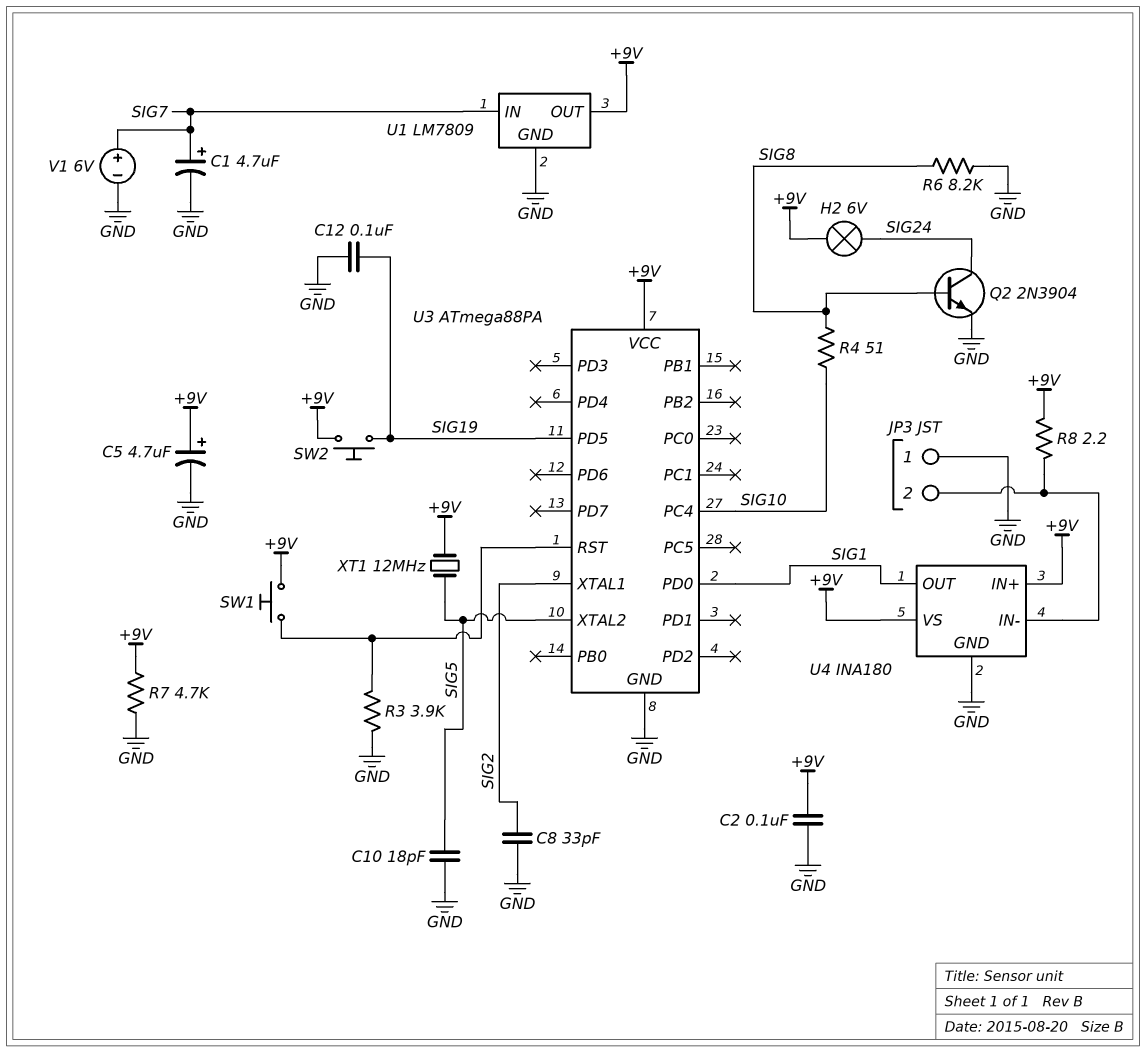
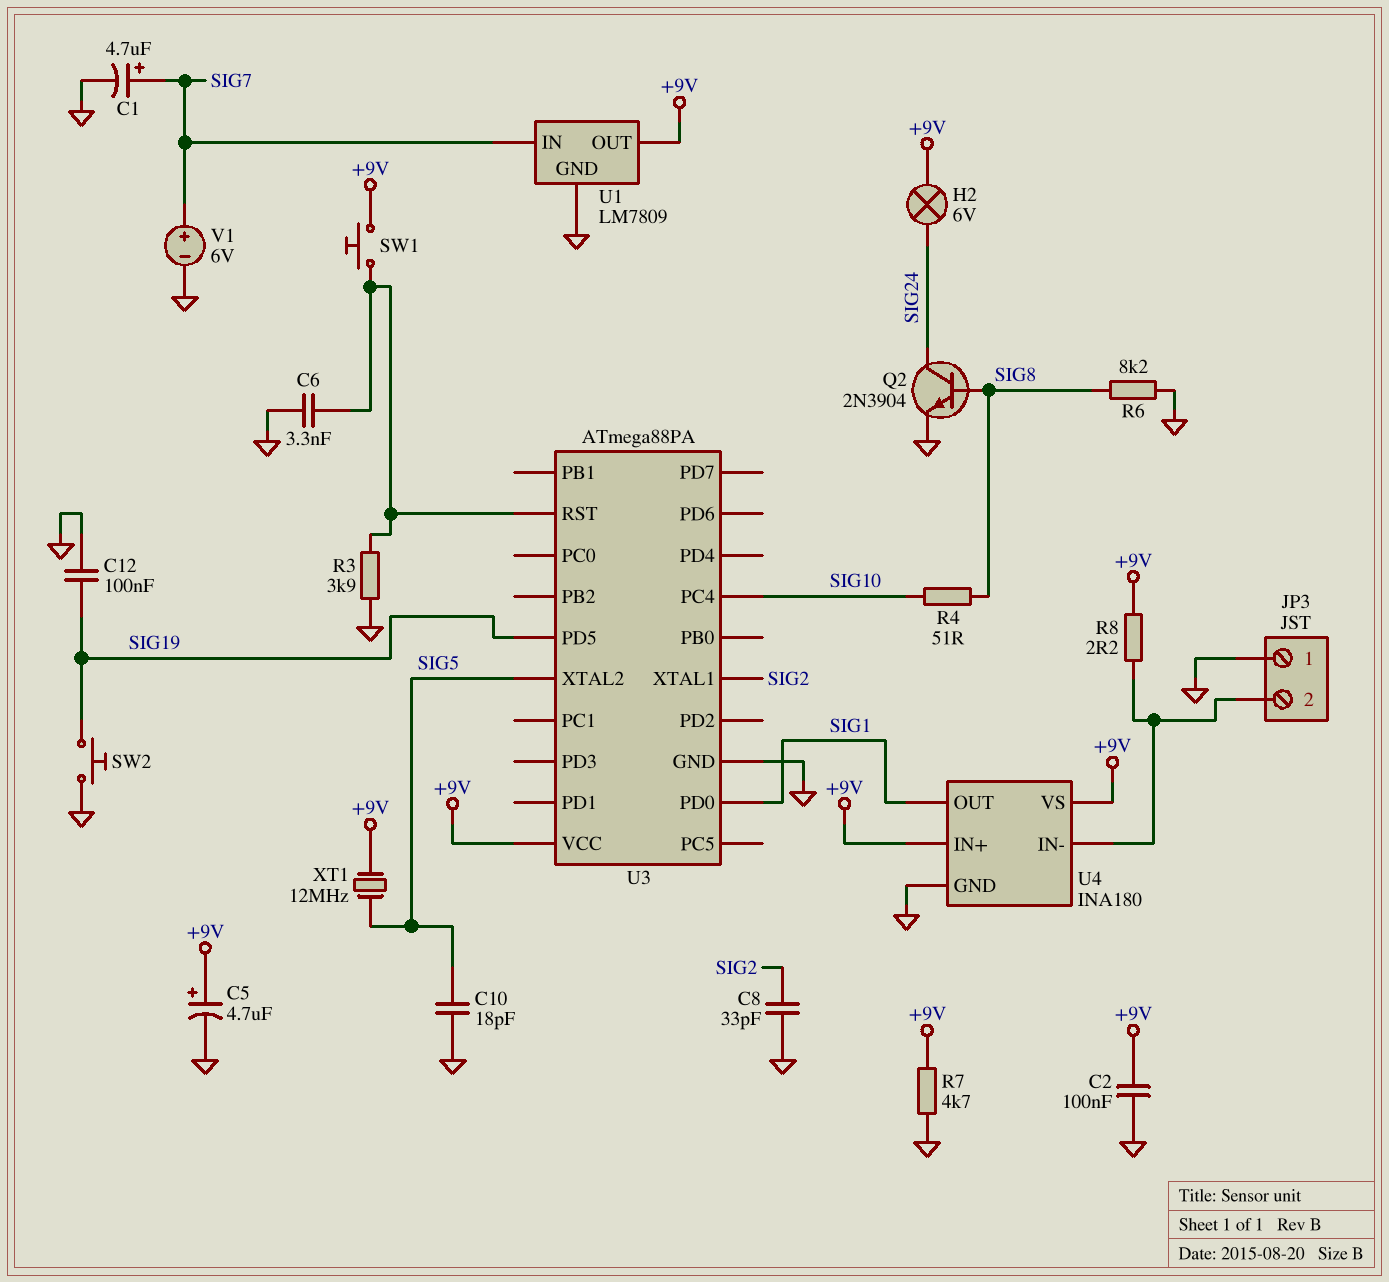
C6: none -> 3.3nF (GND, U3/RST)
SW2: button (+9V, SIG19) -> button (GND, SIG19)

